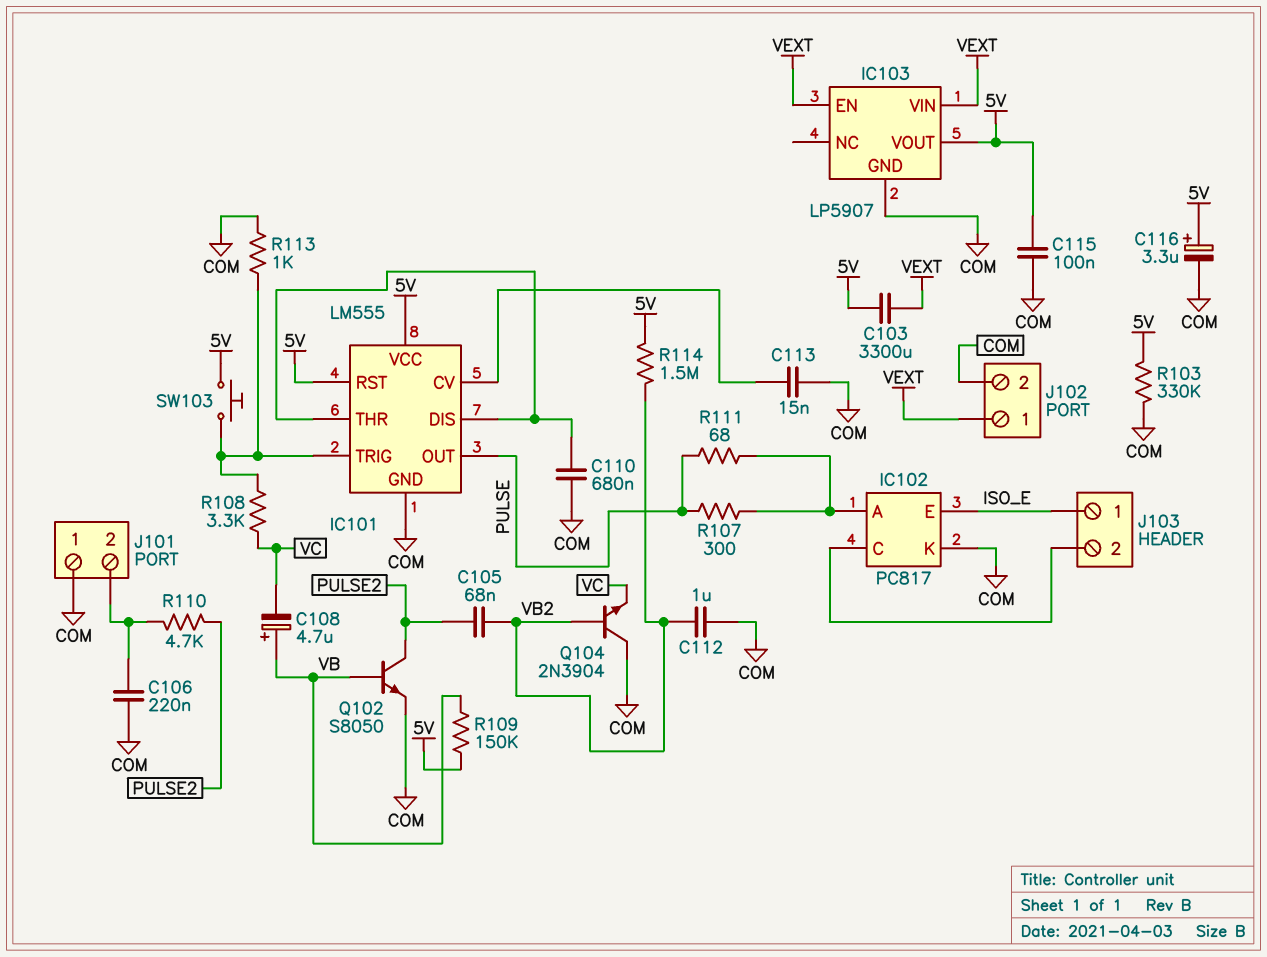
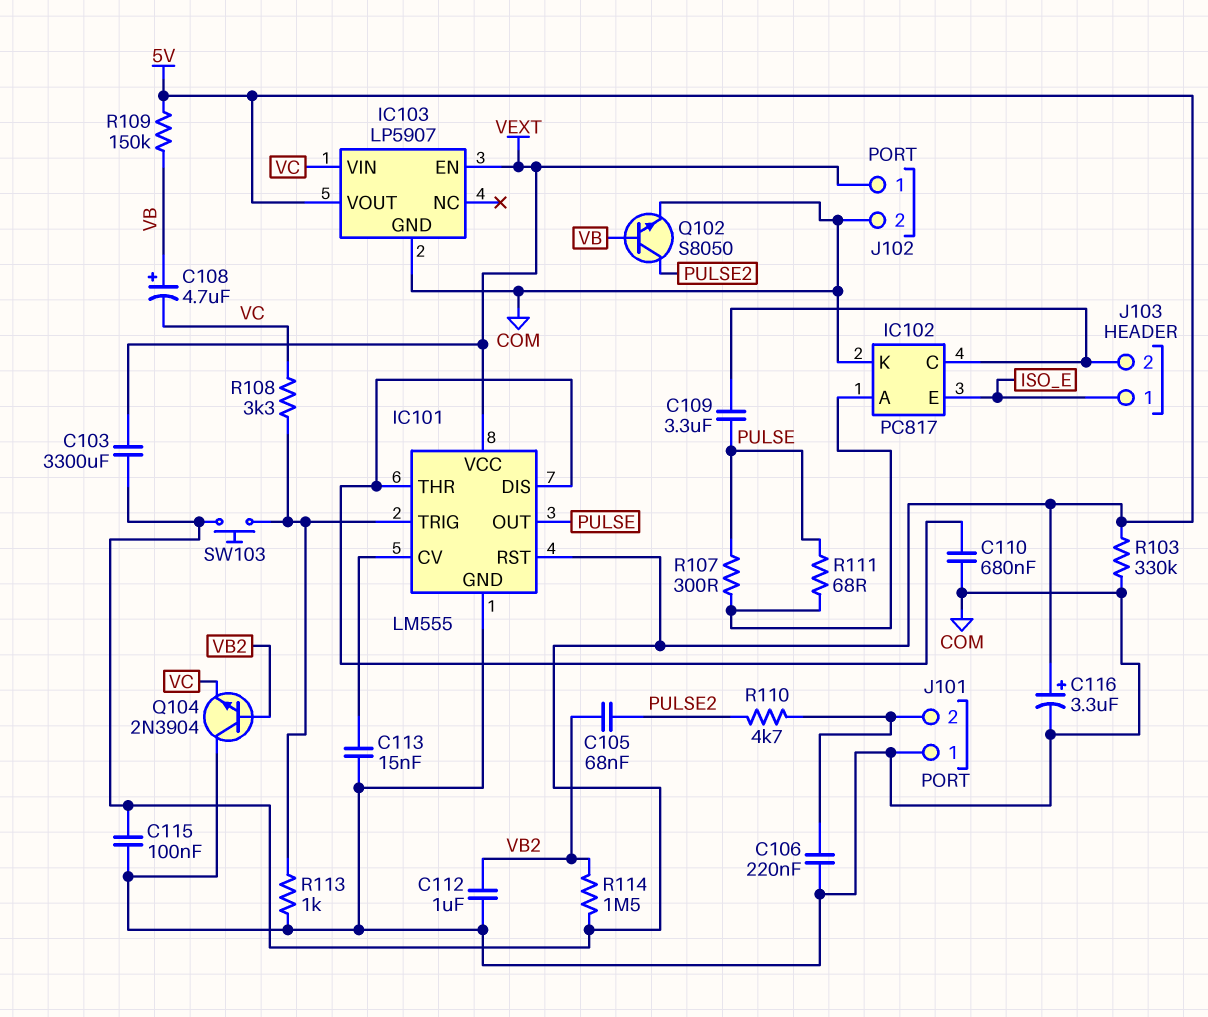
C109: none -> 3.3uF (IC102/C, PULSE)
IC101 pin VCC: 5V -> VEXT
IC103 pin VIN: VEXT -> VC

